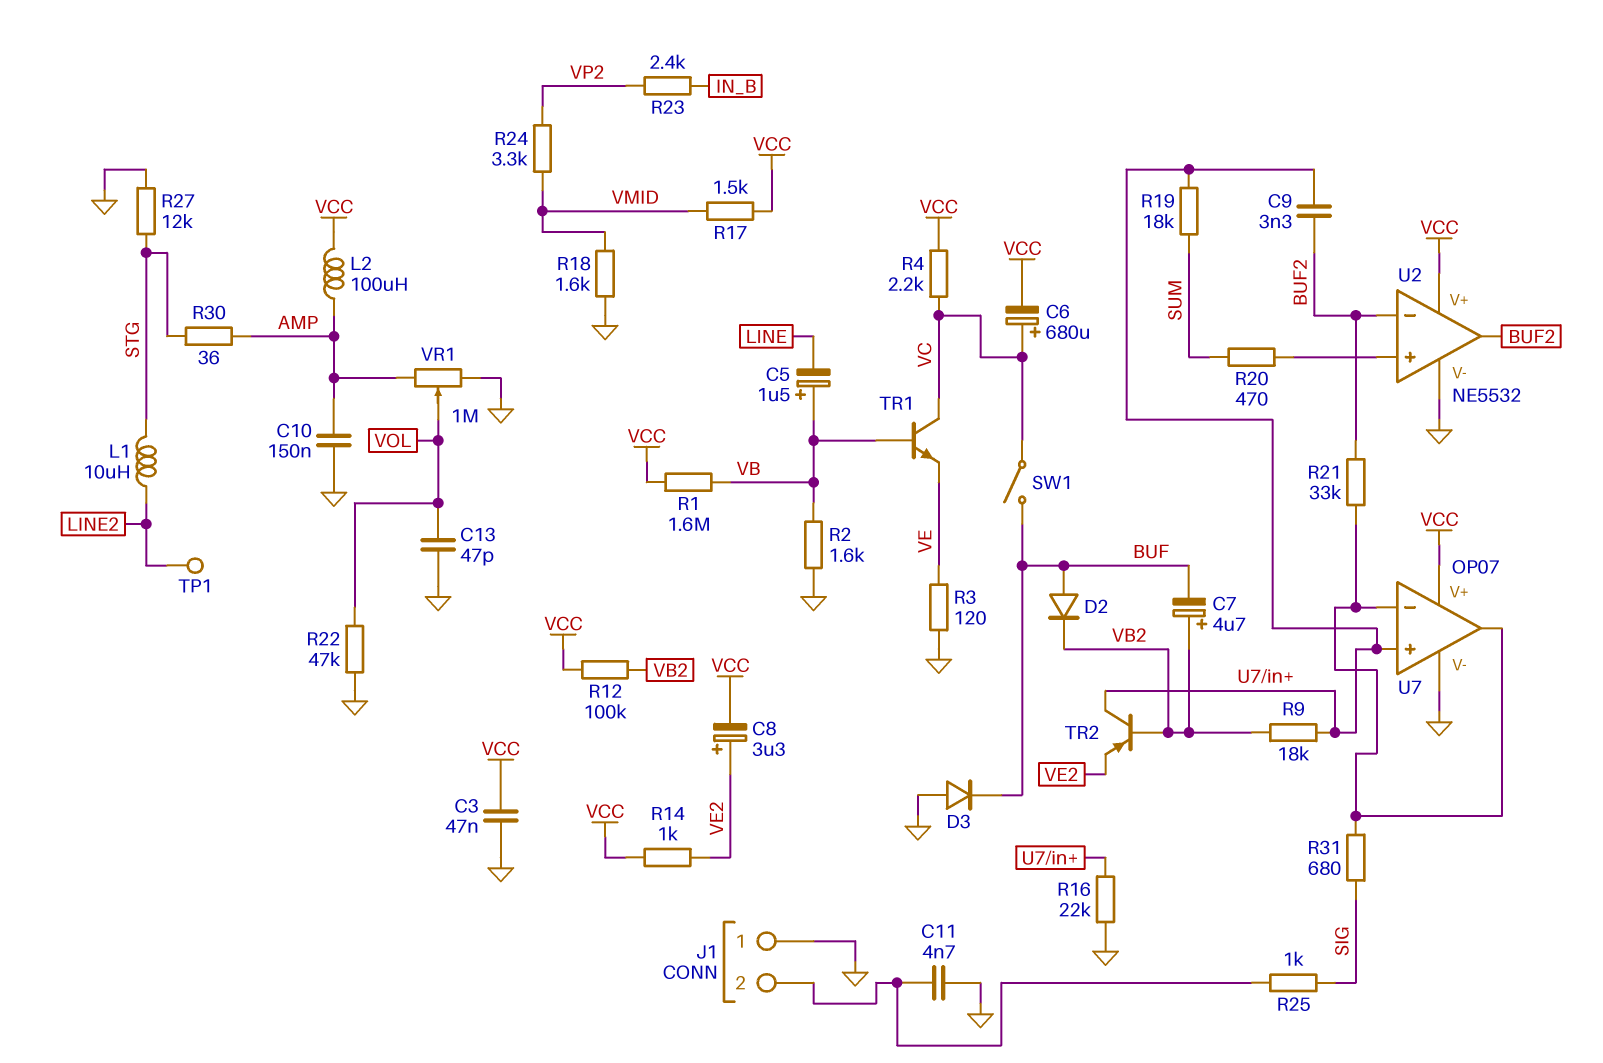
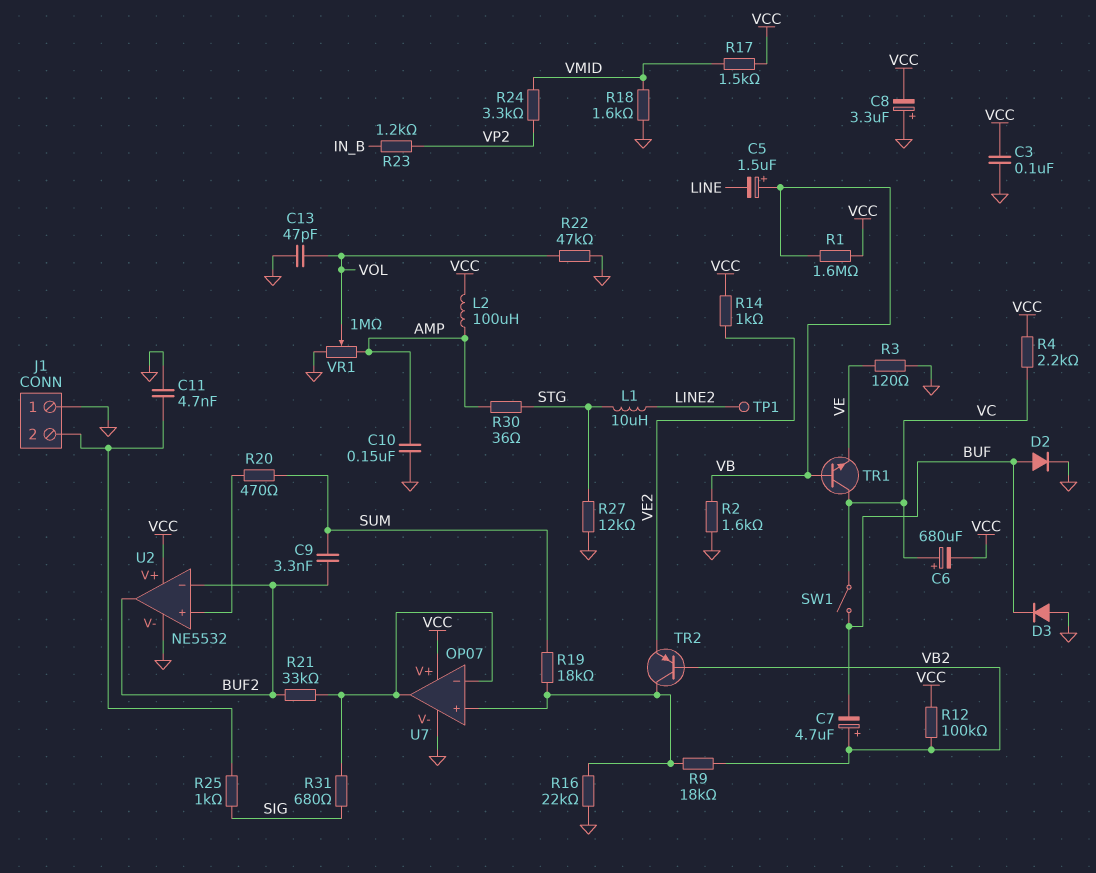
C3: 47nF (GND, VCC) -> 100nF (GND, VCC)
C8: 3.3uF (plus VE2, minus VCC) -> 3.3uF (plus GND, minus VCC)
C9: 3.3nF (BUF2, U7/in+) -> 3.3nF (BUF2, SUM)
D2: diode (A BUF, K VB2) -> diode (A BUF, K GND)
R23: 2.4k (IN_B, VP2) -> 1.2k (IN_B, VP2)

